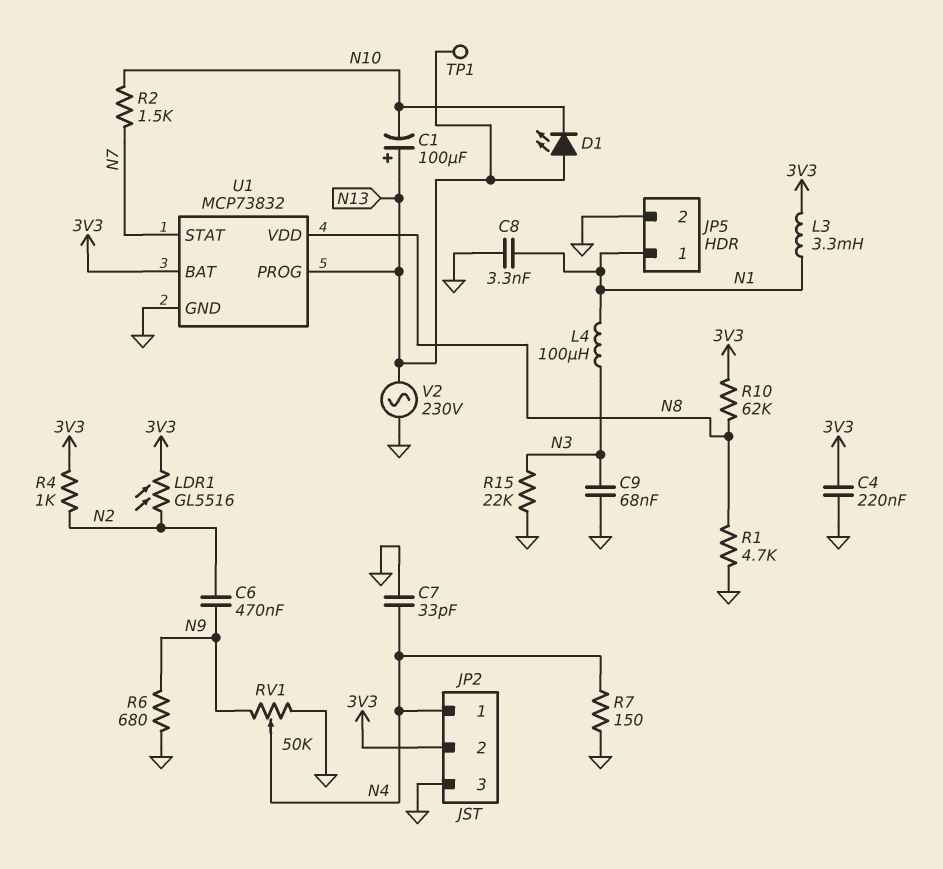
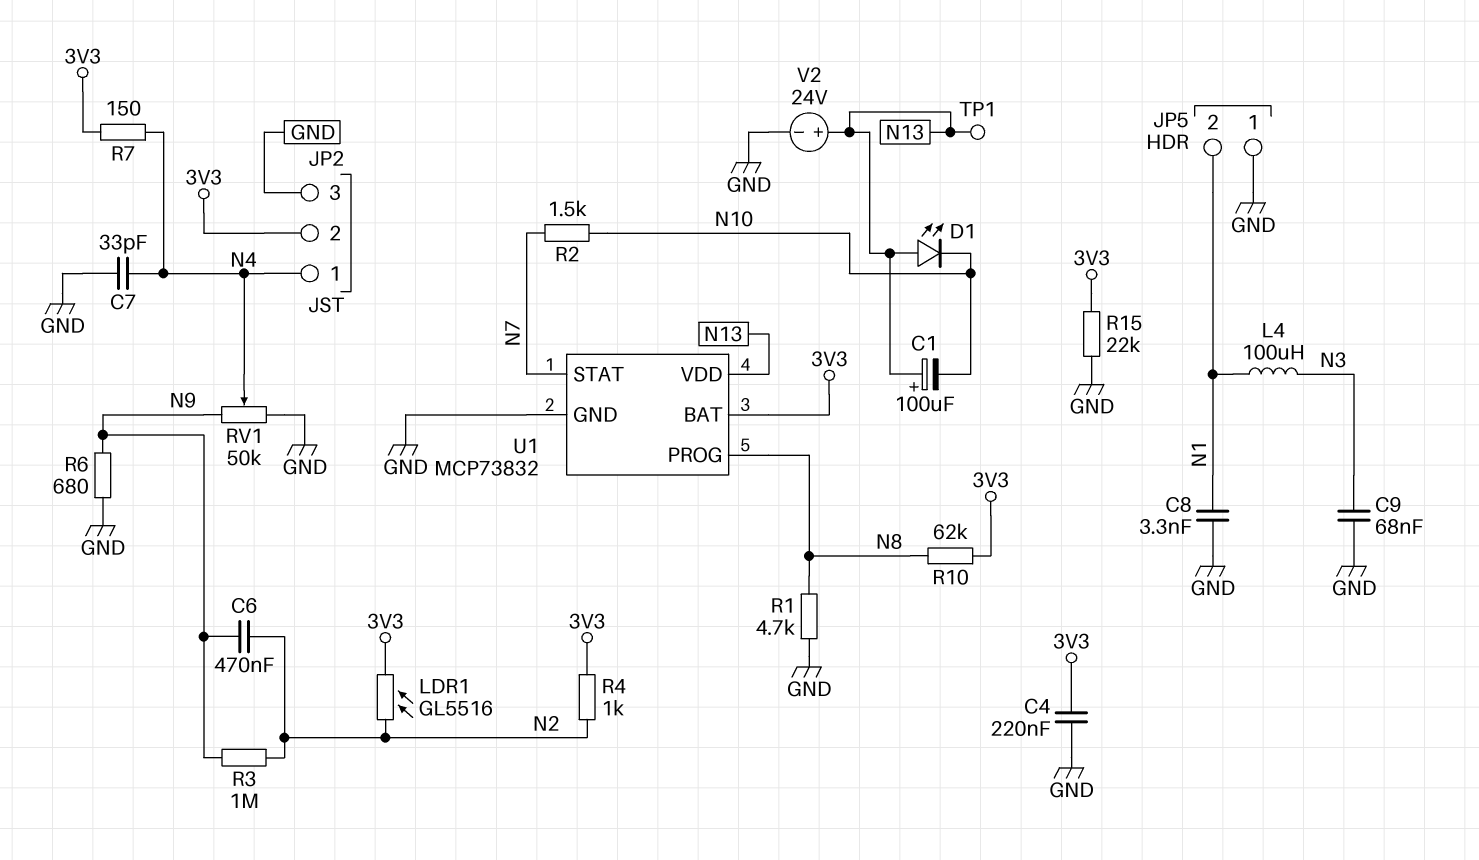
JP5 pin 1: N1 -> GND
JP5 pin 2: GND -> N1
L3: 3.3mH (3V3, N1) -> none
R3: none -> 1M (N2, N9)
R7: 150 (GND, N4) -> 150 (3V3, N4)
R15: 22k (GND, N3) -> 22k (3V3, GND)
U1 pin PROG: N13 -> N8
U1 pin VDD: N8 -> N13
V2: AC 230V (GND, N13) -> 24V (plus N13, minus GND)

